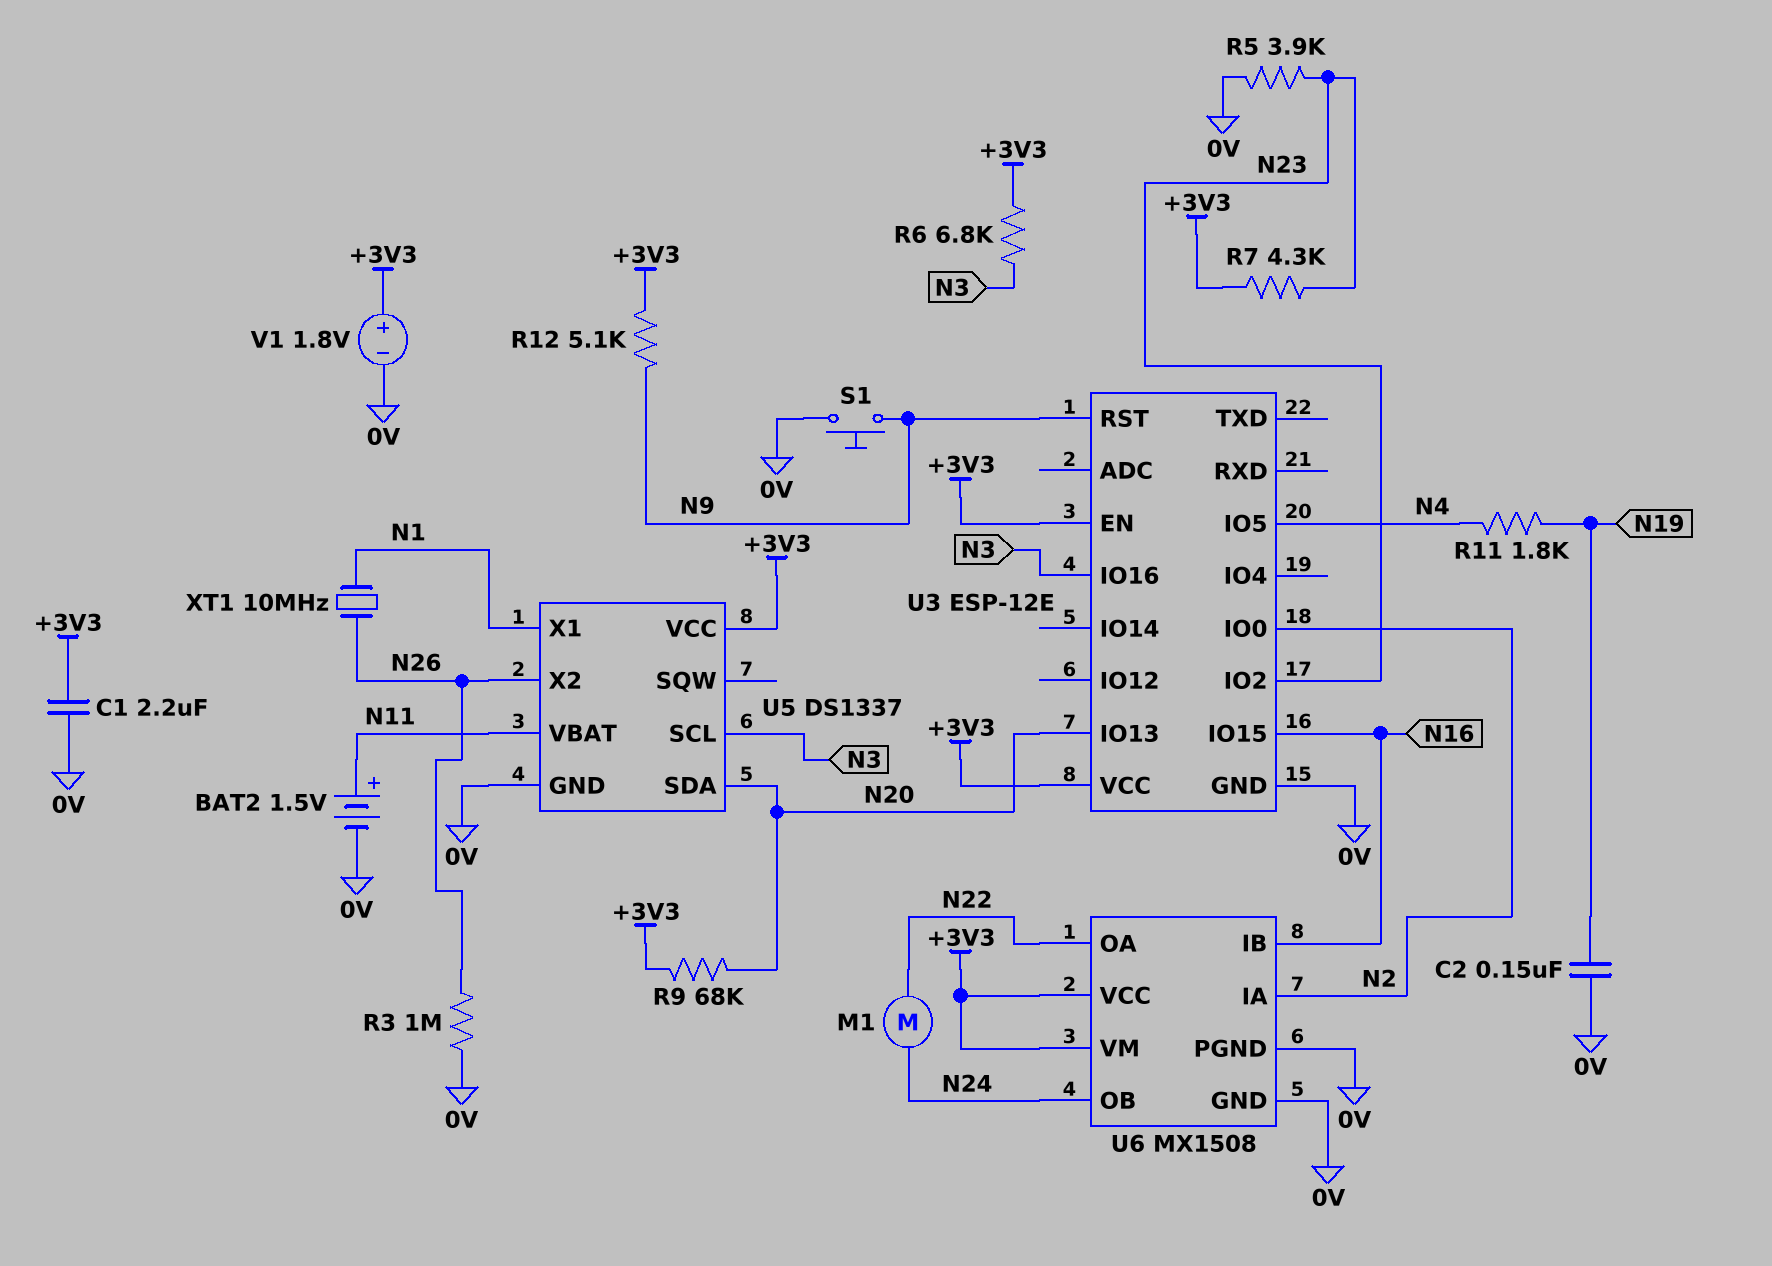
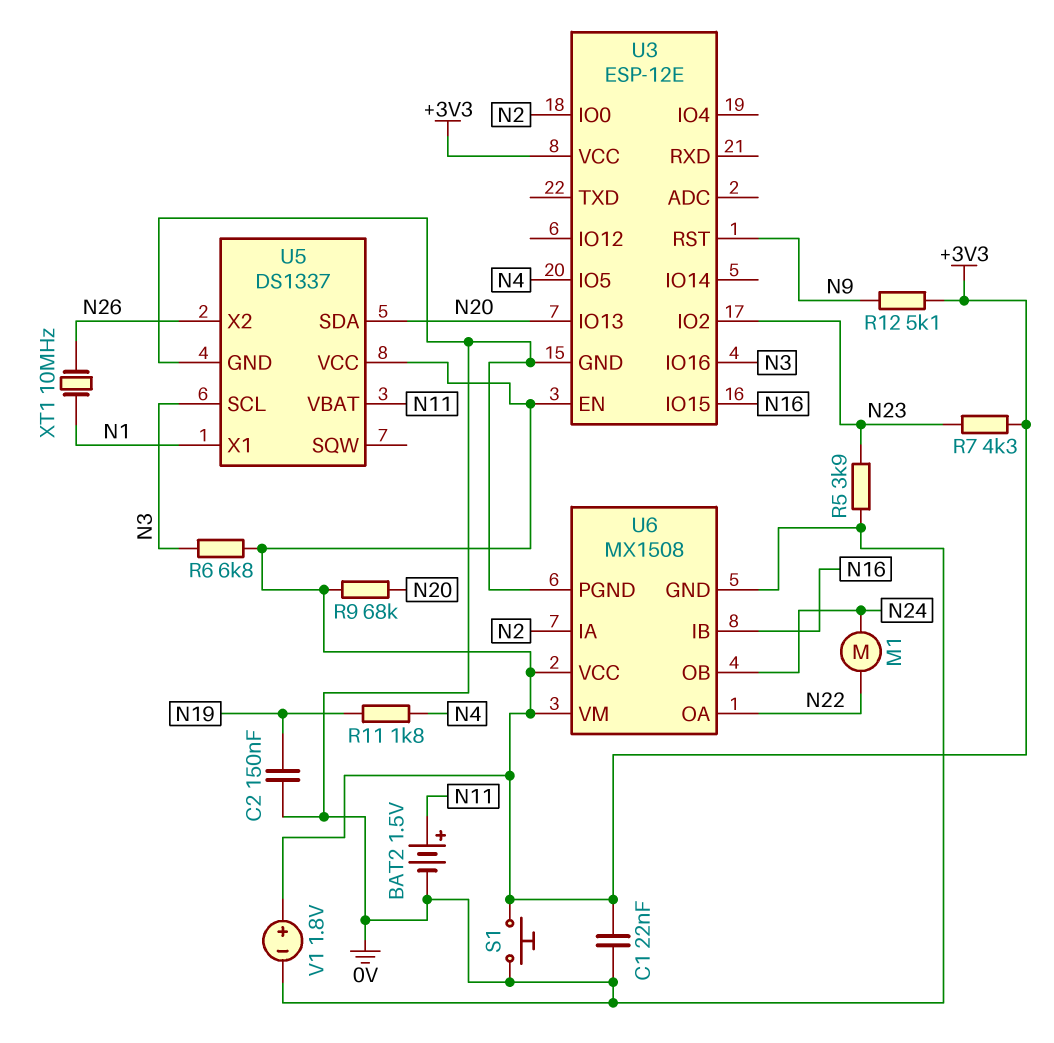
C1: 2.2uF (+3V3, 0V) -> 22nF (+3V3, 0V)
R3: 1M (0V, N26) -> none
S1: button (0V, N9) -> button (+3V3, 0V)

